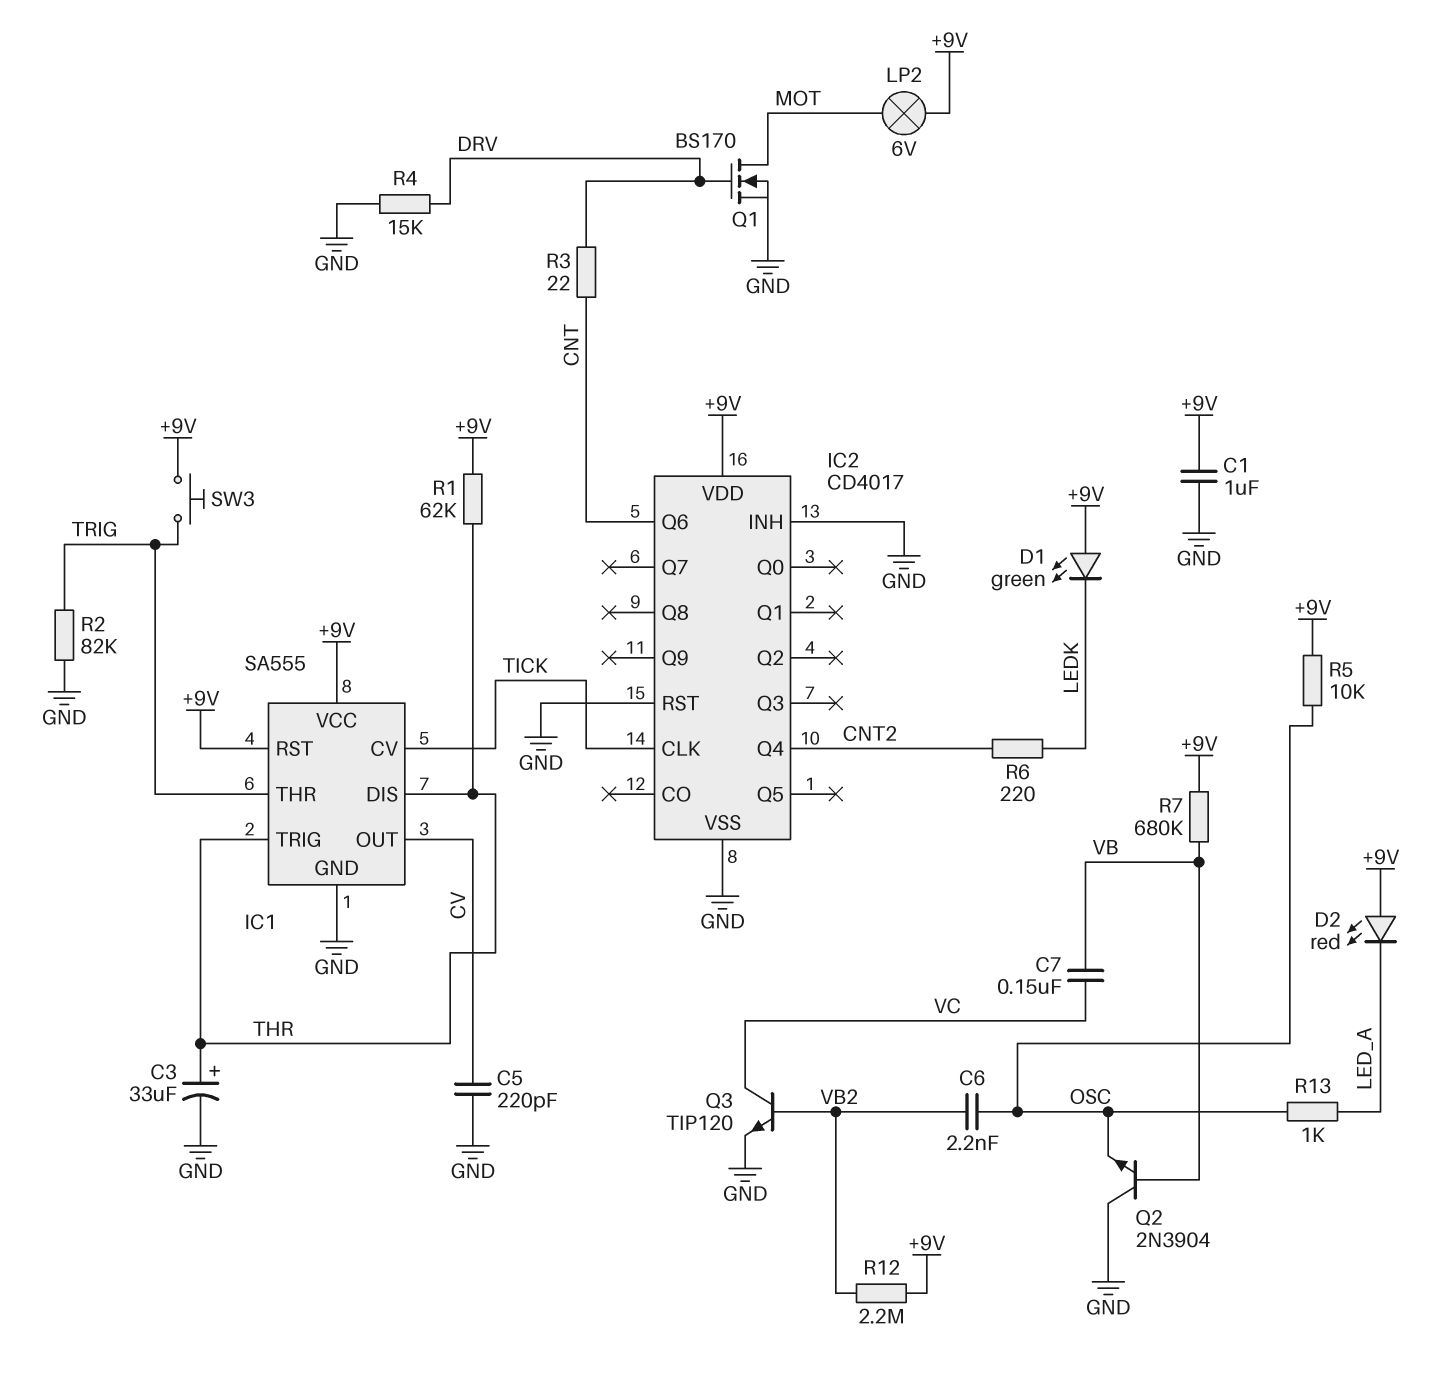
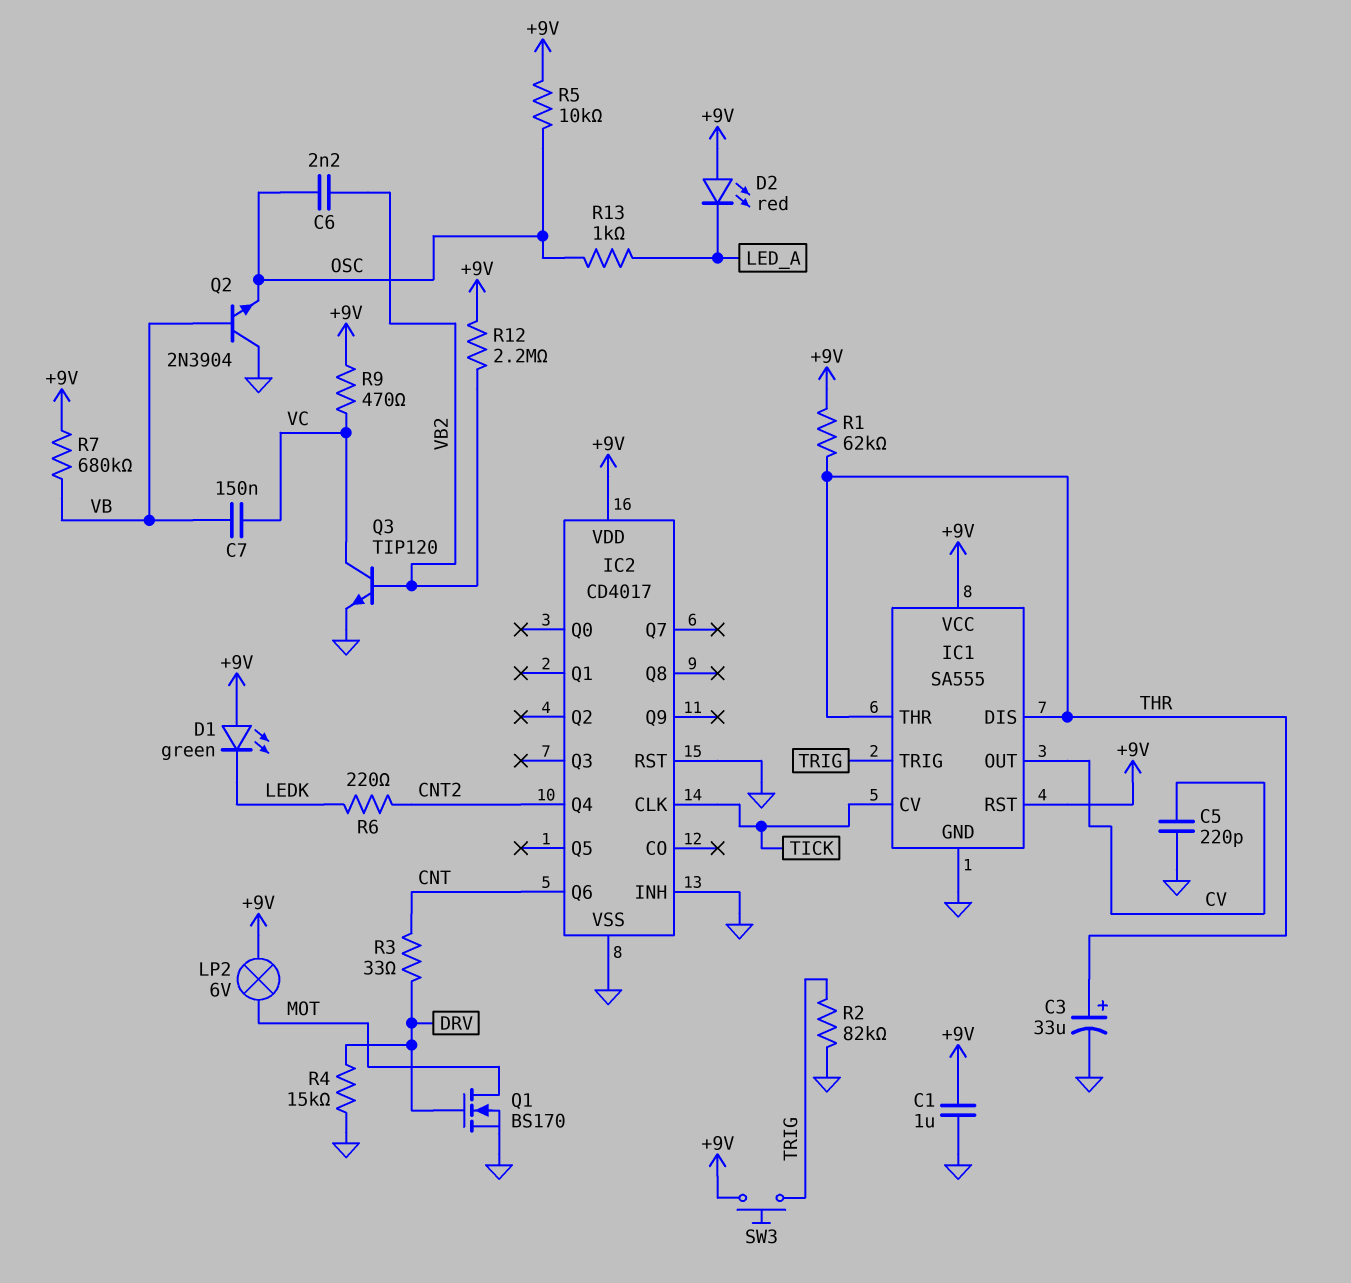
IC1 pin THR: TRIG -> THR
IC1 pin TRIG: THR -> TRIG
R3: 22 (CNT, DRV) -> 33 (CNT, DRV)
R9: none -> 470 (+9V, VC)

